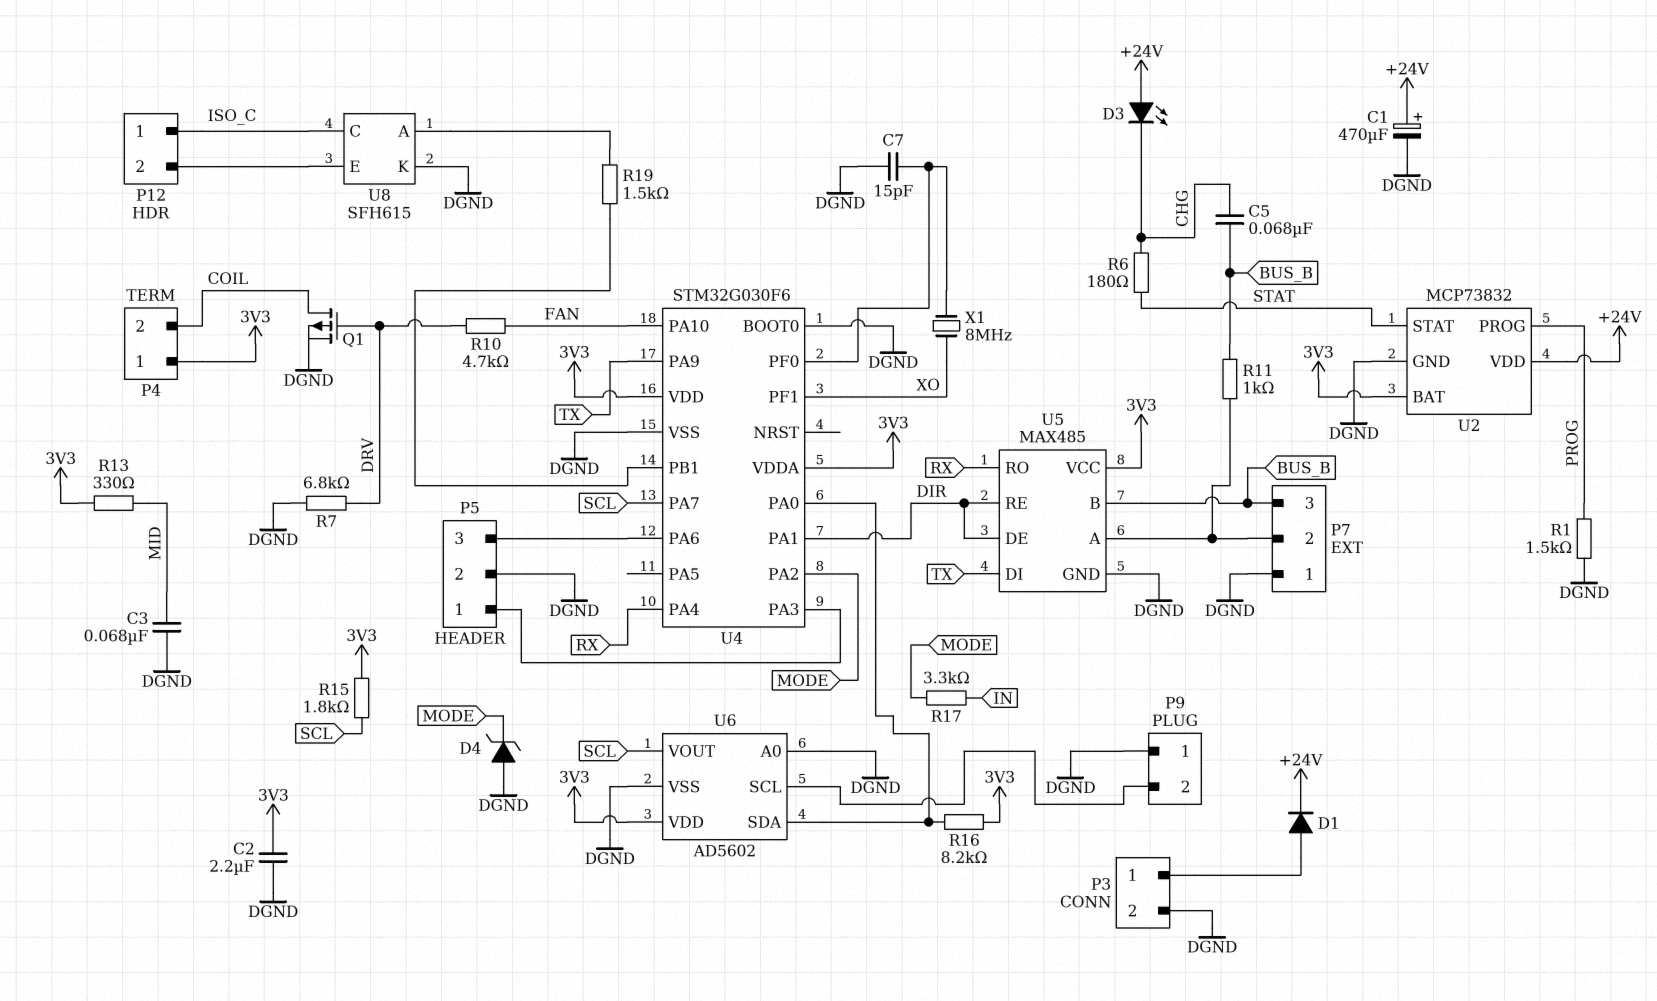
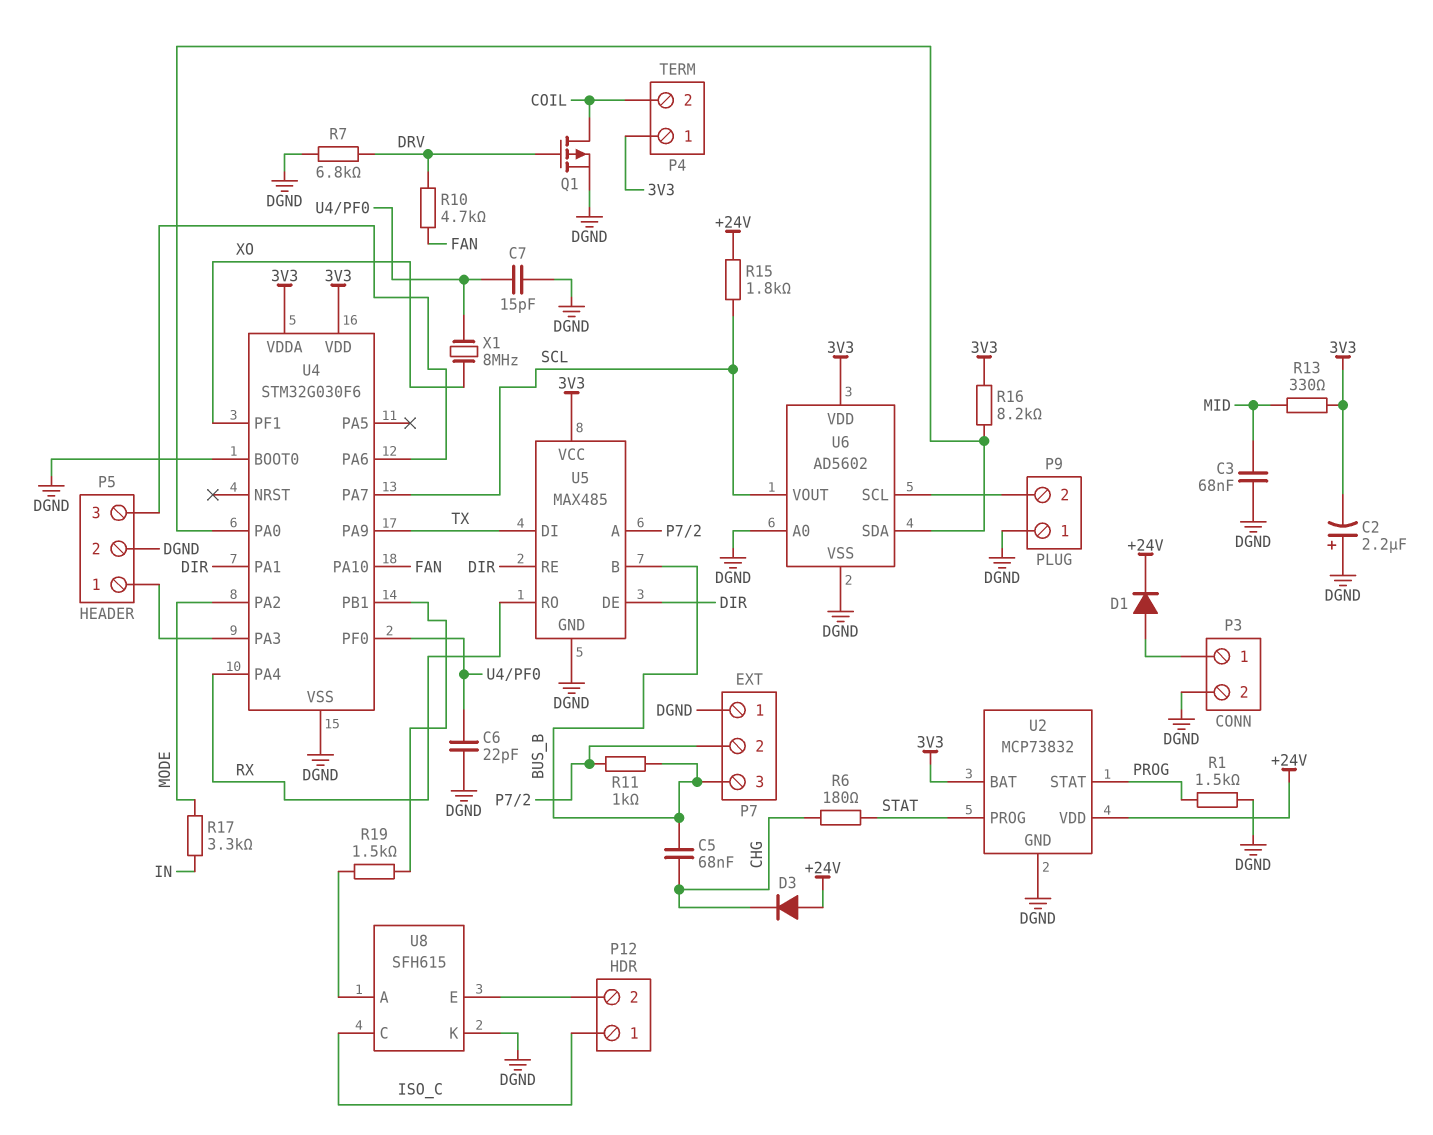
C1: 470uF (plus +24V, minus DGND) -> none
C2: 2.2uF (3V3, DGND) -> 2.2uF (plus DGND, minus 3V3)
C6: none -> 22pF (DGND, U4/PF0)
D3: LED (A +24V, K CHG) -> diode (A +24V, K CHG)
D4: zener (A DGND, K MODE) -> none
R15: 1.8k (3V3, SCL) -> 1.8k (+24V, SCL)
U2 pin PROG: PROG -> STAT
U2 pin STAT: STAT -> PROG

